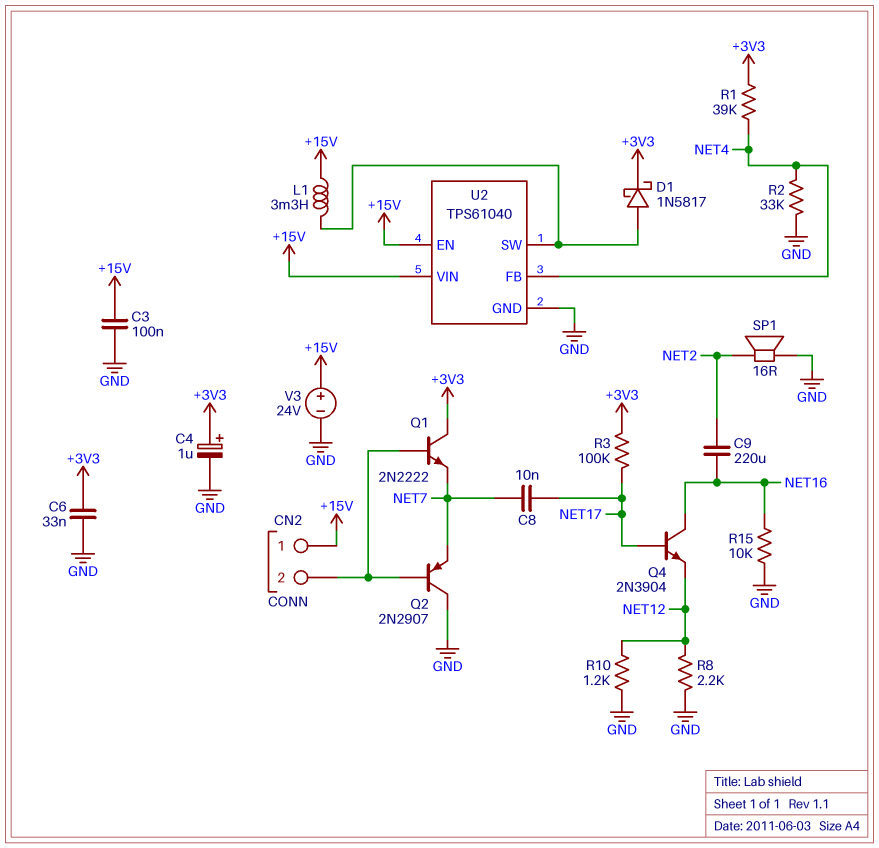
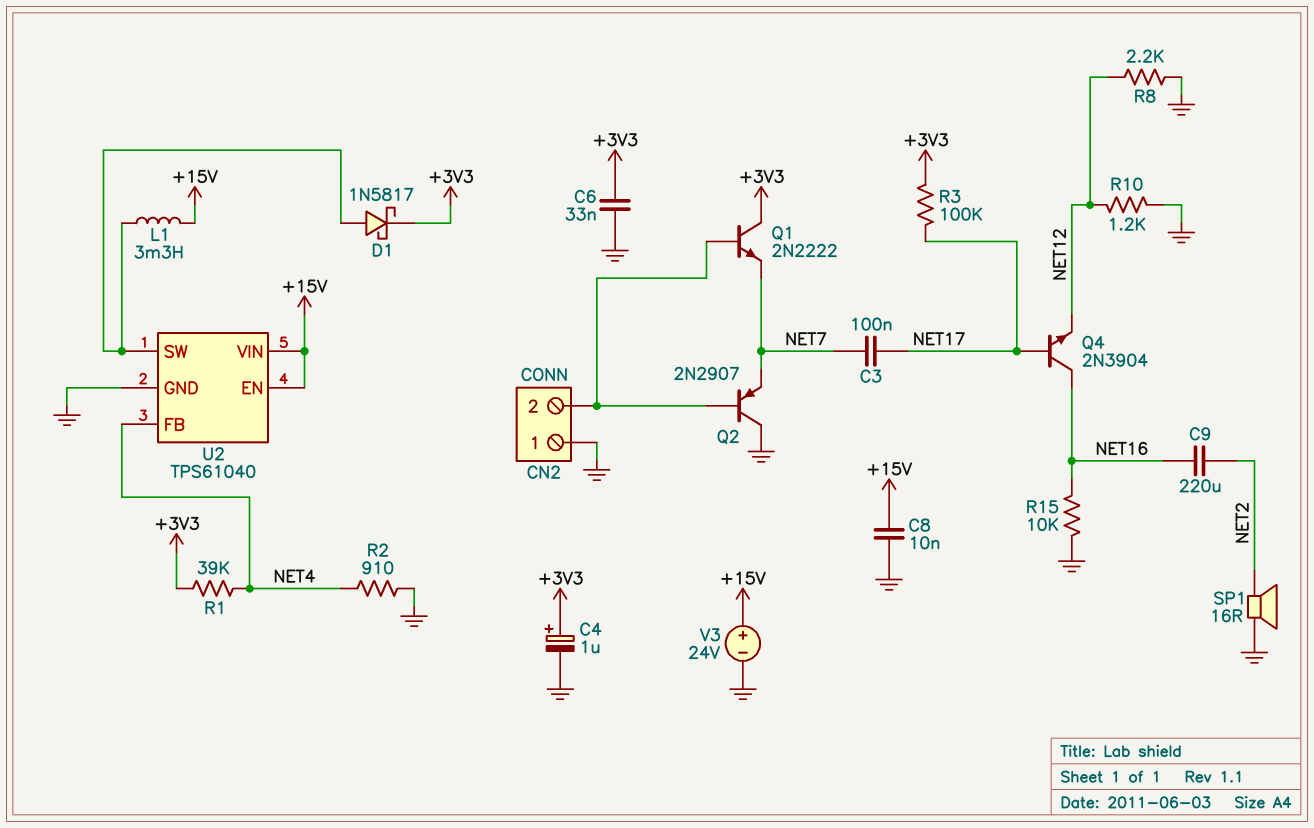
C3: 100nF (+15V, GND) -> 100nF (NET7, NET17)
C8: 10nF (NET7, NET17) -> 10nF (+15V, GND)
CN2 pin 1: +15V -> GND
R2: 33k (GND, NET4) -> 910 (GND, NET4)

